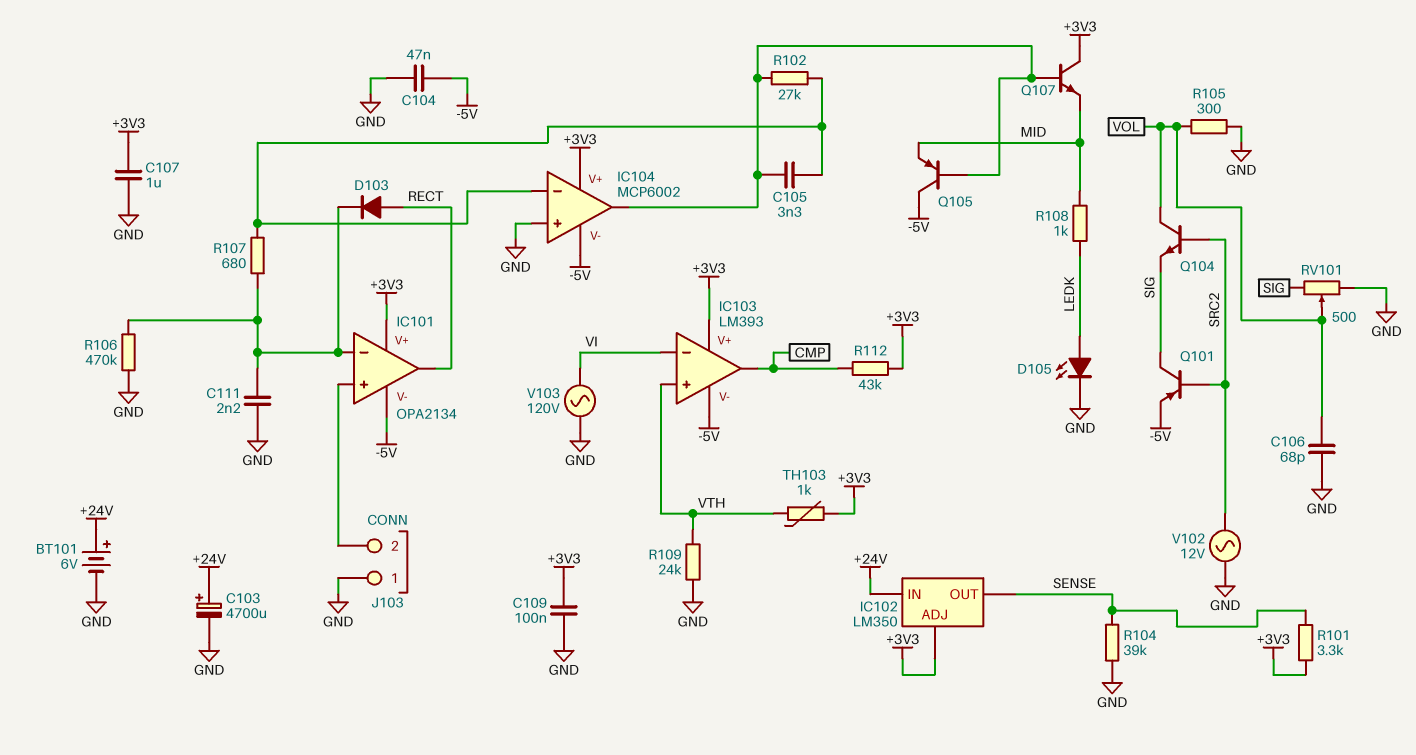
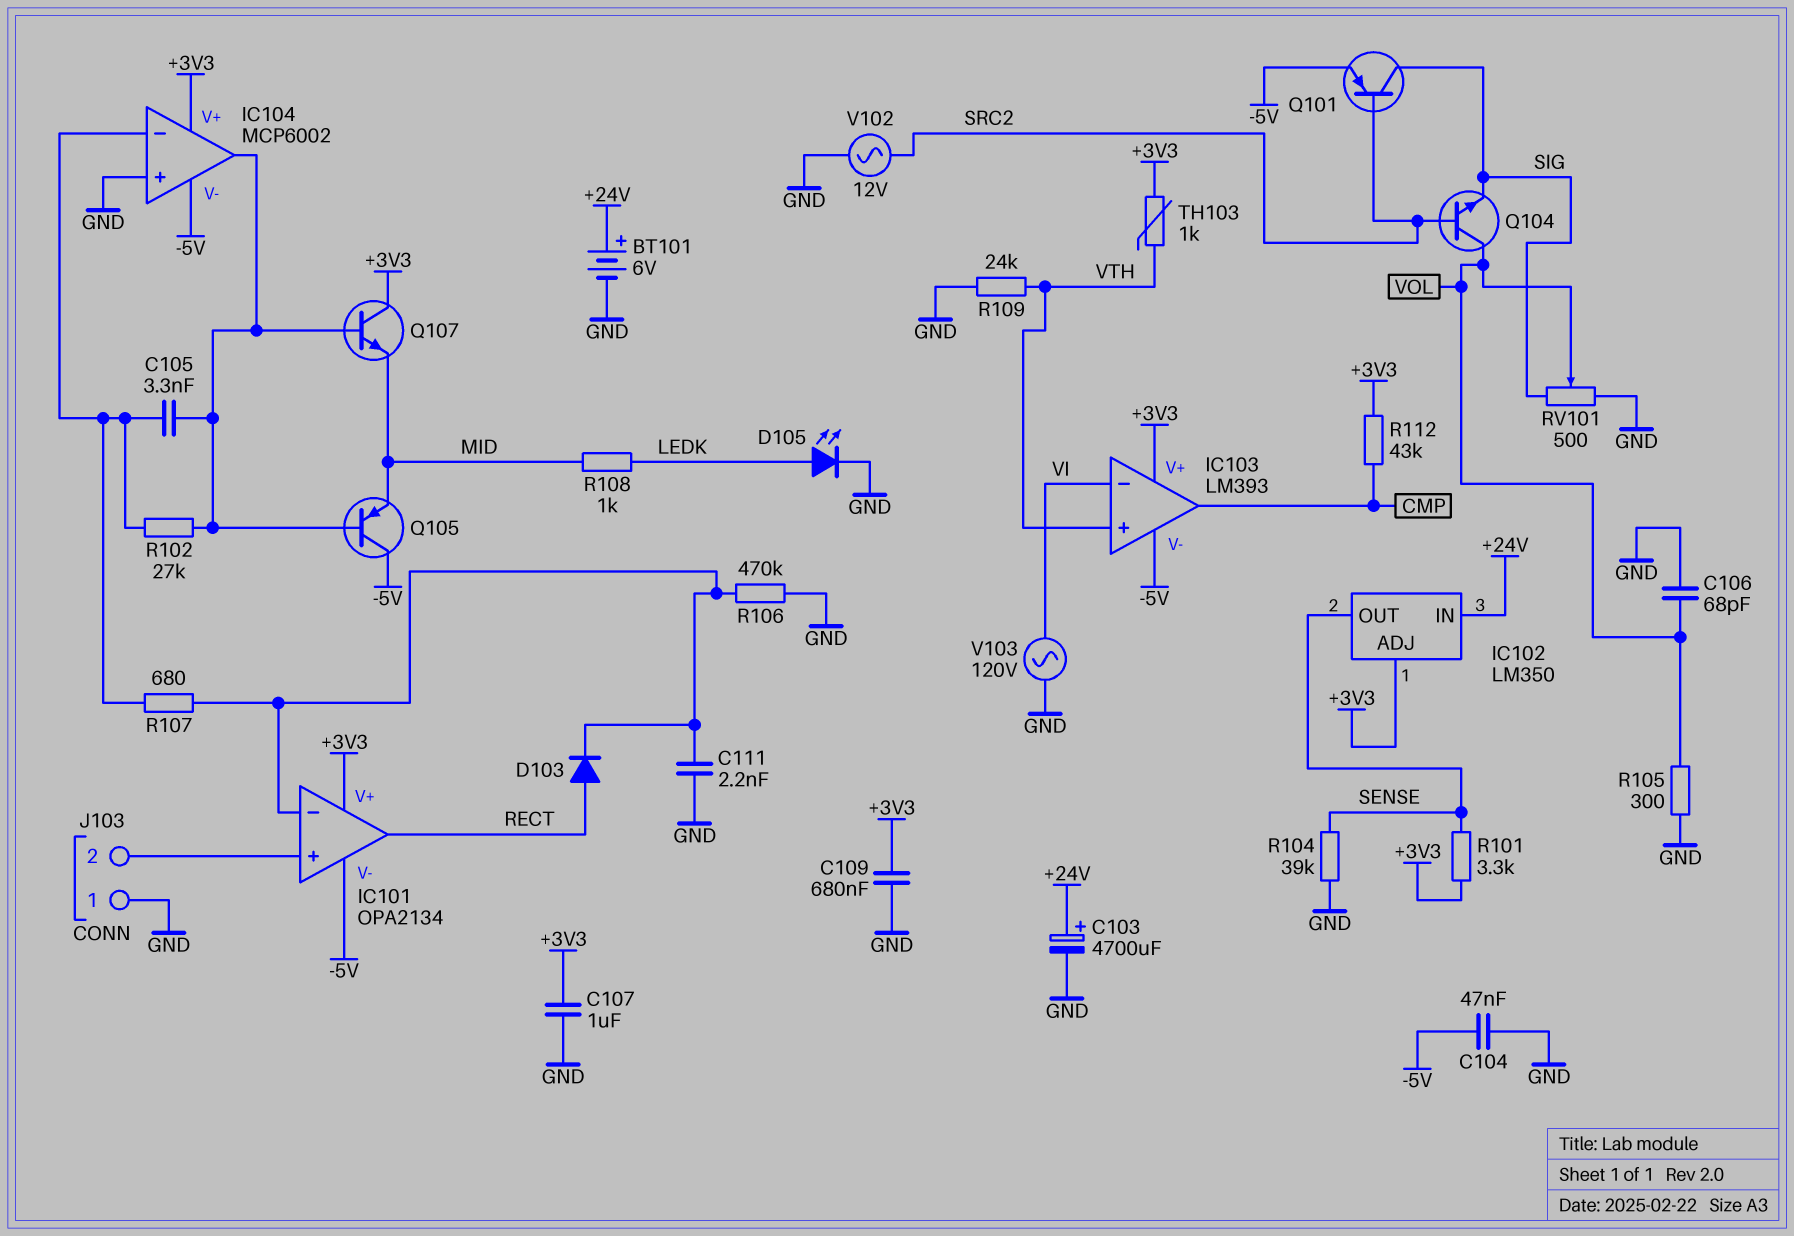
C109: 100nF (+3V3, GND) -> 680nF (+3V3, GND)

